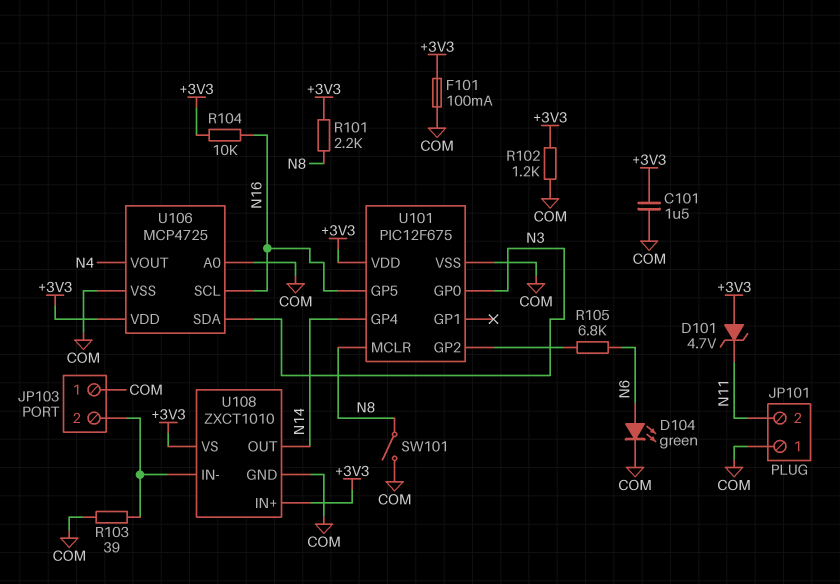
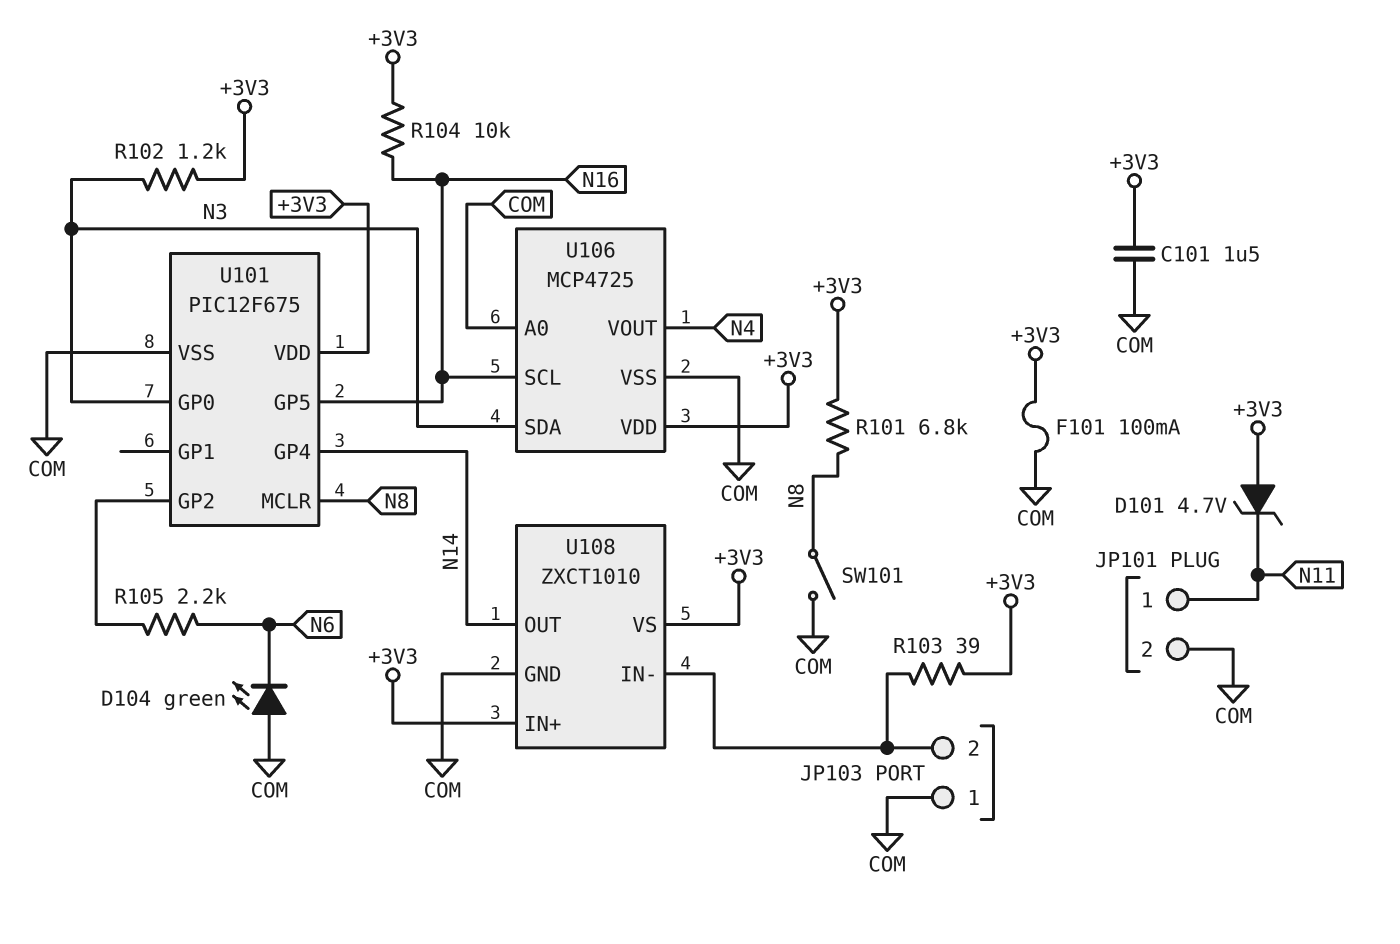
D104: LED green (A N6, K COM) -> LED green (A COM, K N6)
JP101 pin 1: COM -> N11
JP101 pin 2: N11 -> COM
R101: 2.2k (+3V3, N8) -> 6.8k (+3V3, N8)
R102: 1.2k (+3V3, COM) -> 1.2k (+3V3, N3)
R103: 39 (COM, JP103/2) -> 39 (+3V3, JP103/2)
R105: 6.8k (N6, U101/GP2) -> 2.2k (N6, U101/GP2)

